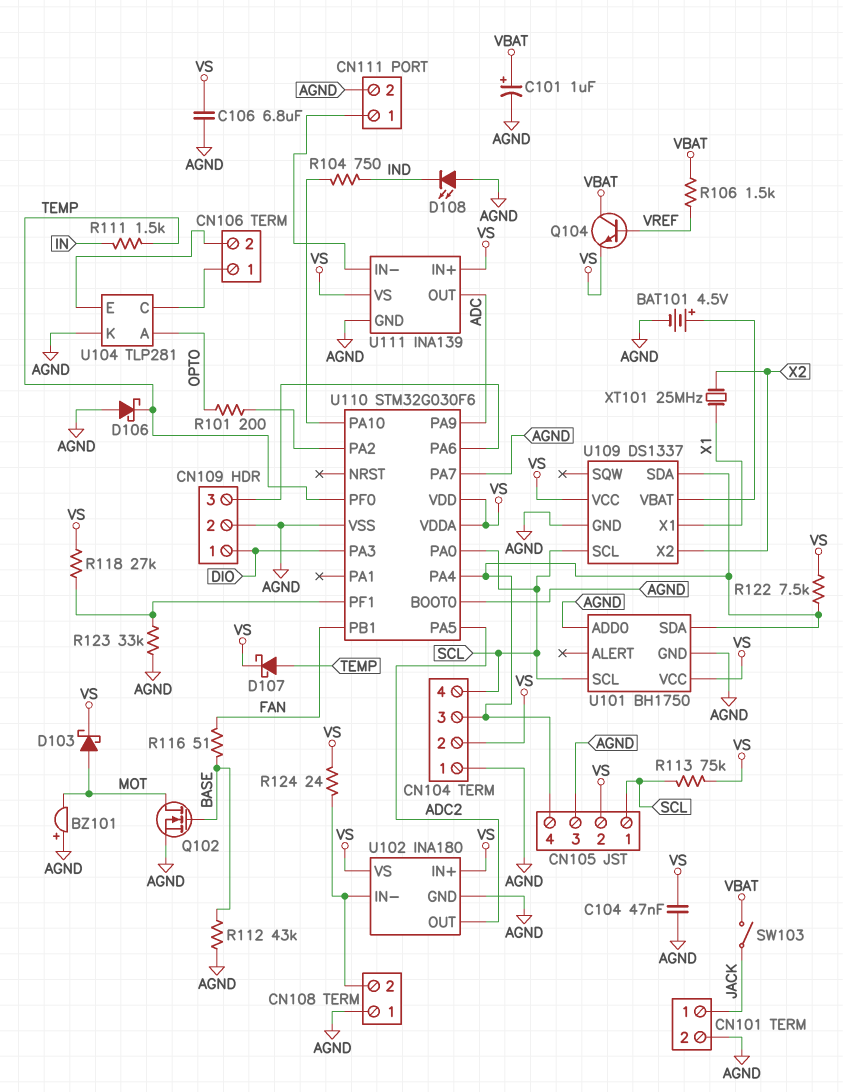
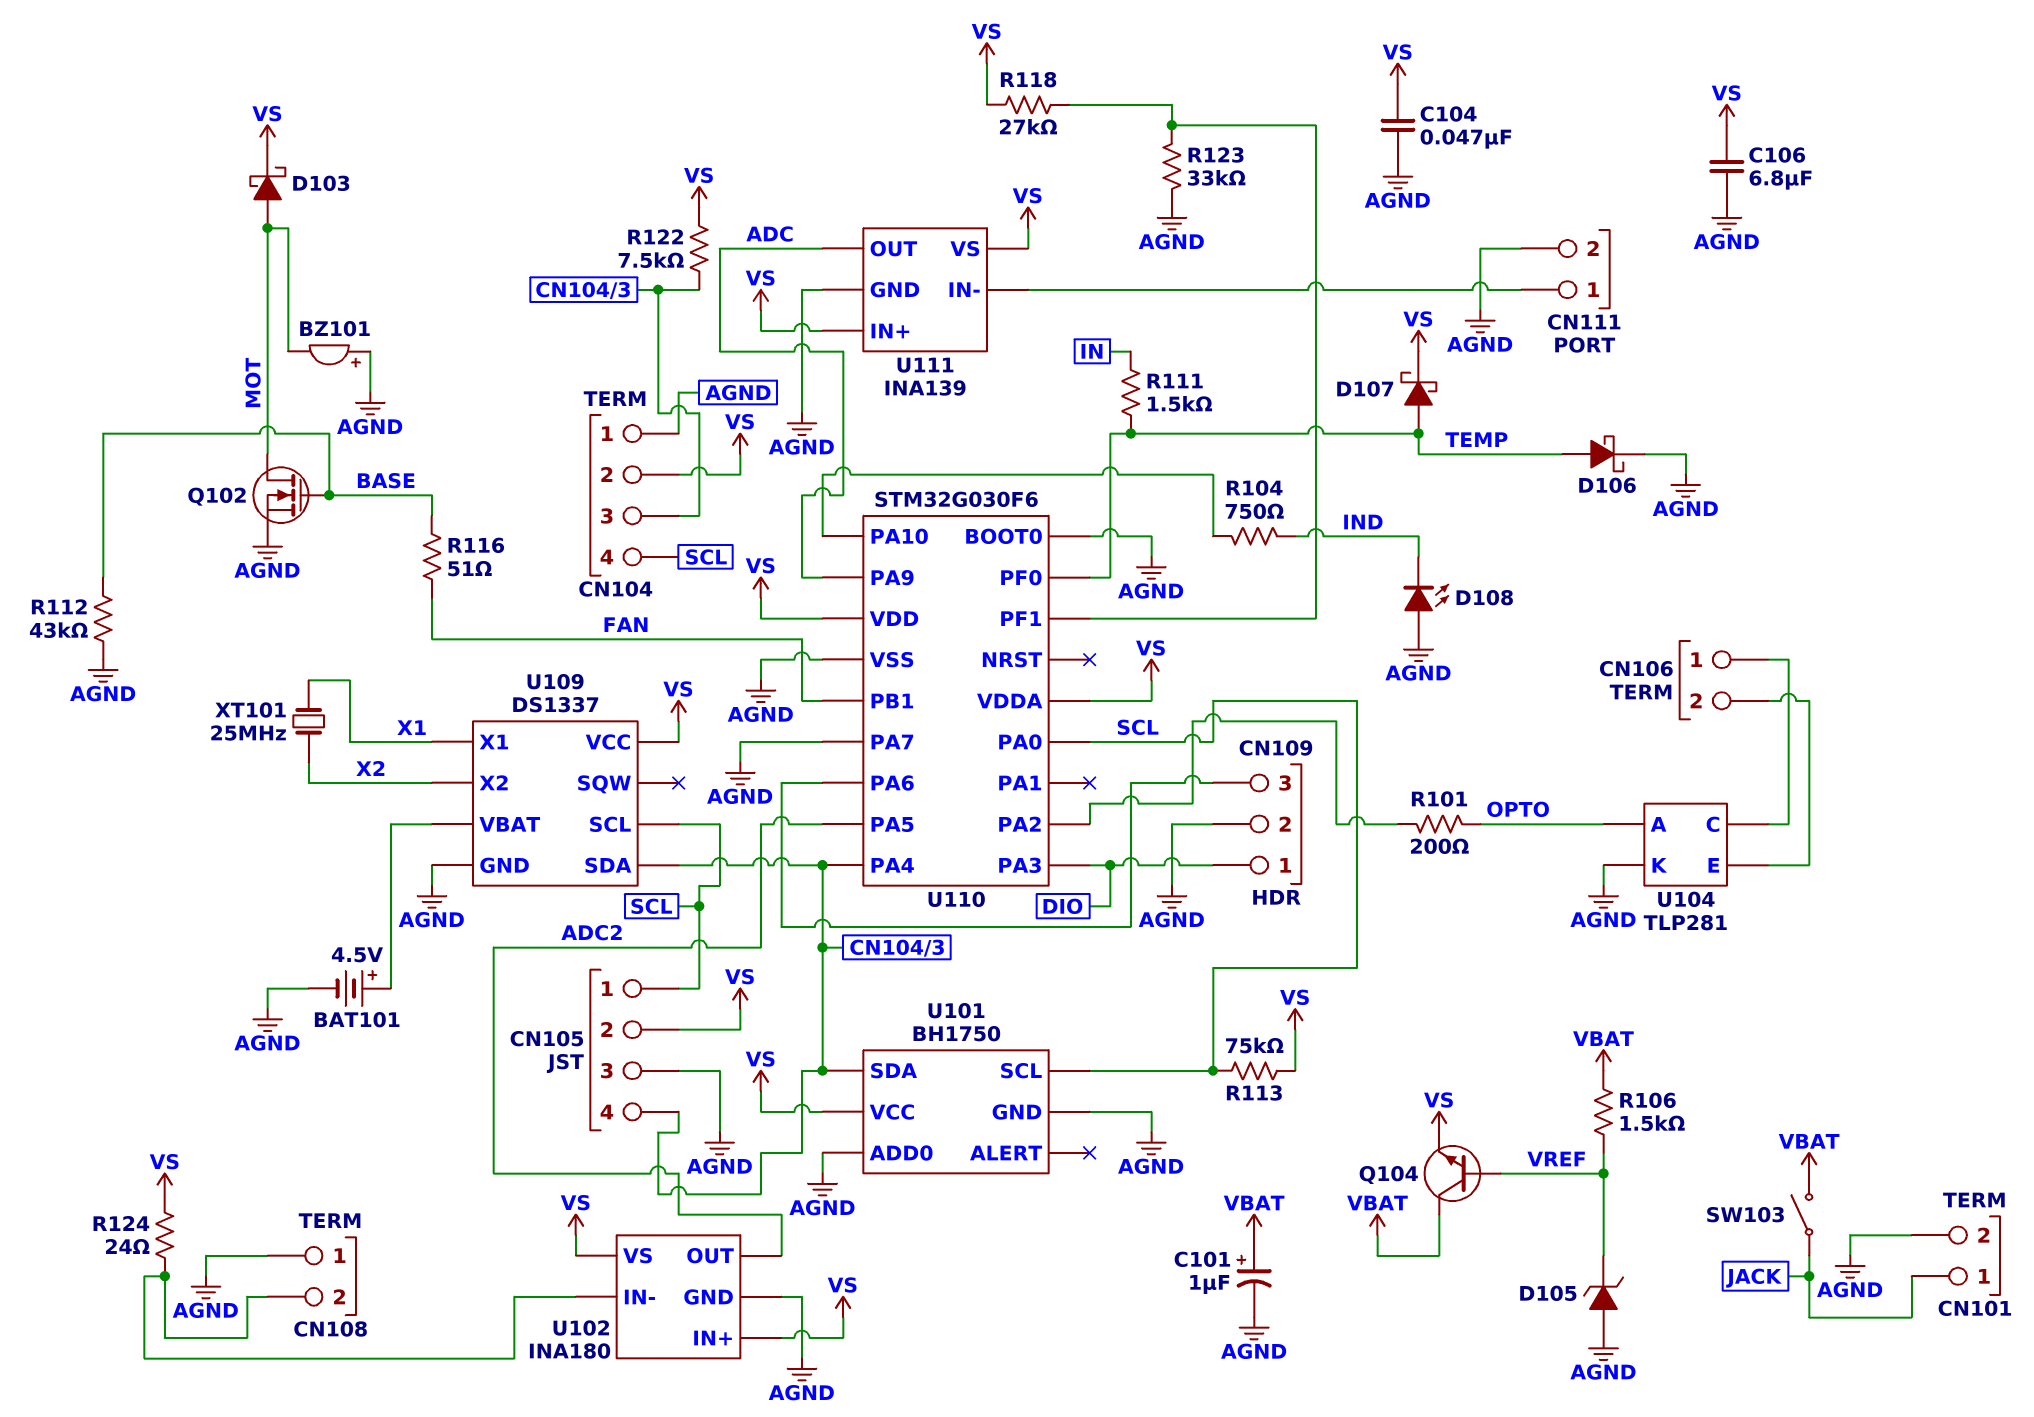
D105: none -> zener (A AGND, K VREF)
D106: schottky (A AGND, K TEMP) -> schottky (A TEMP, K AGND)

